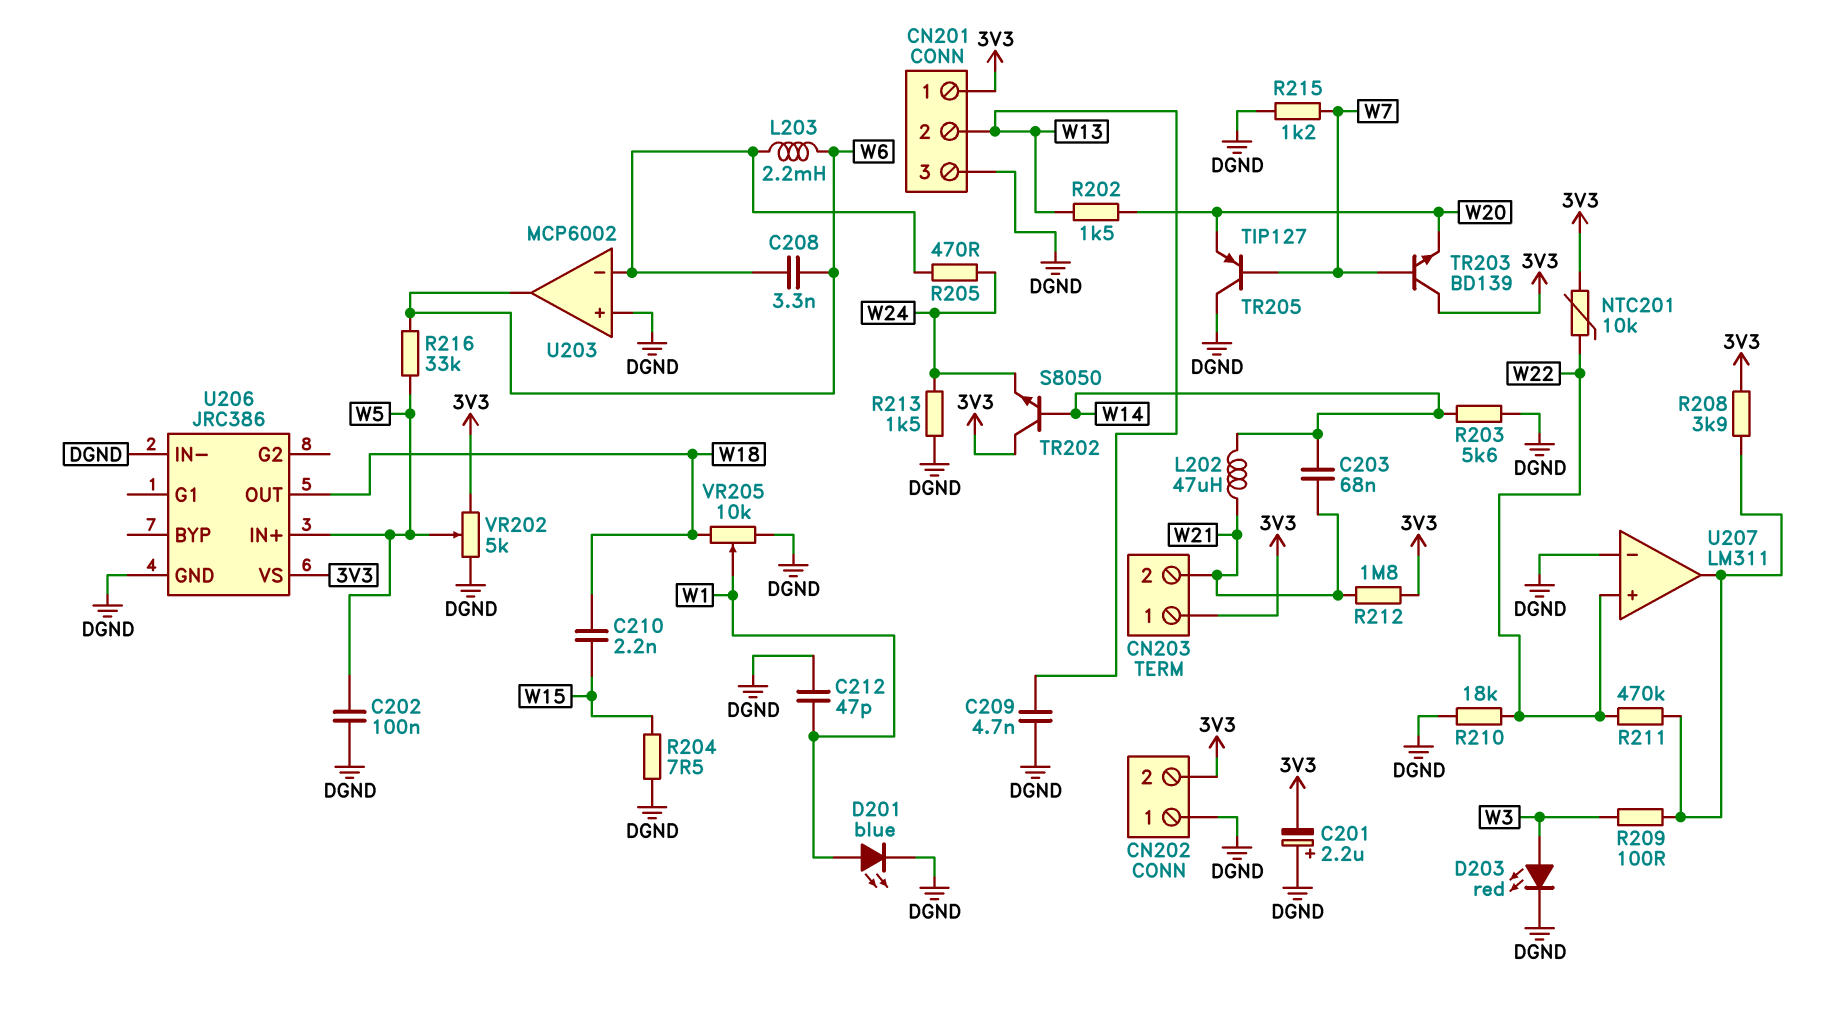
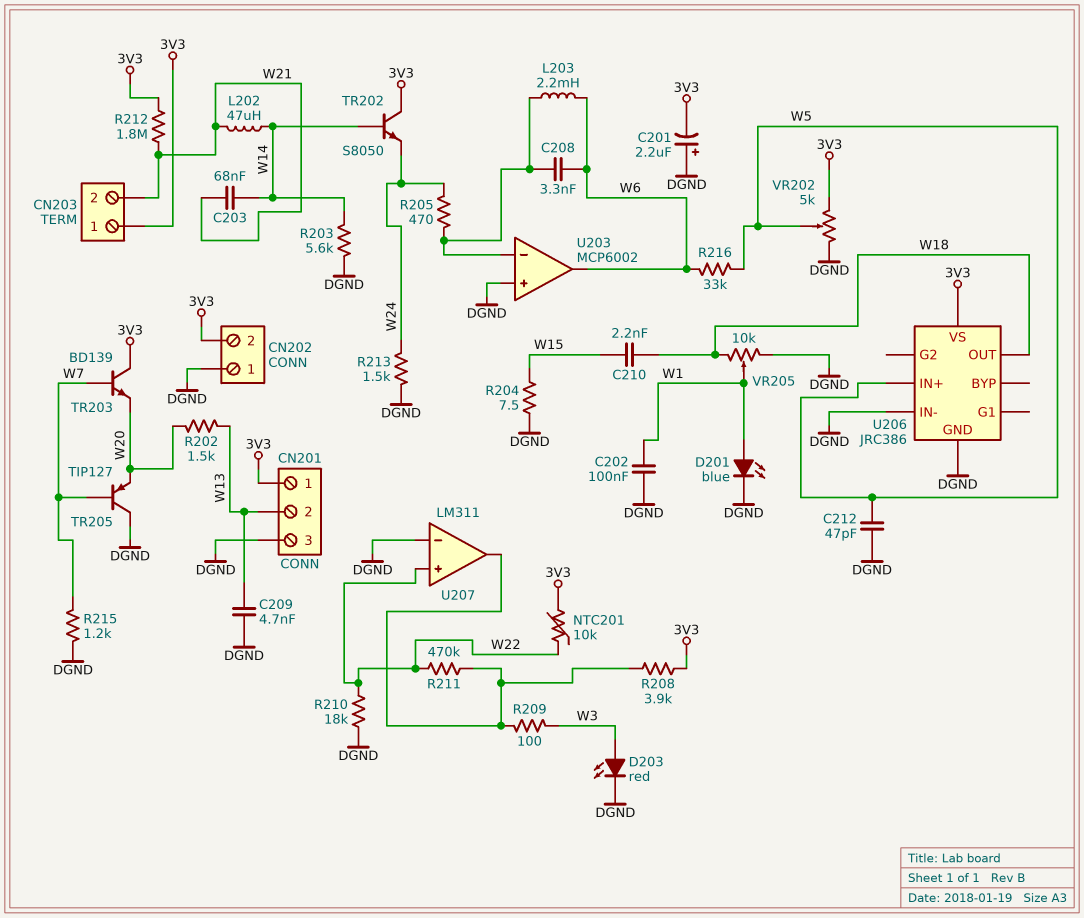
C202: 100nF (DGND, W5) -> 100nF (DGND, W1)
C212: 47pF (DGND, W1) -> 47pF (DGND, W5)

